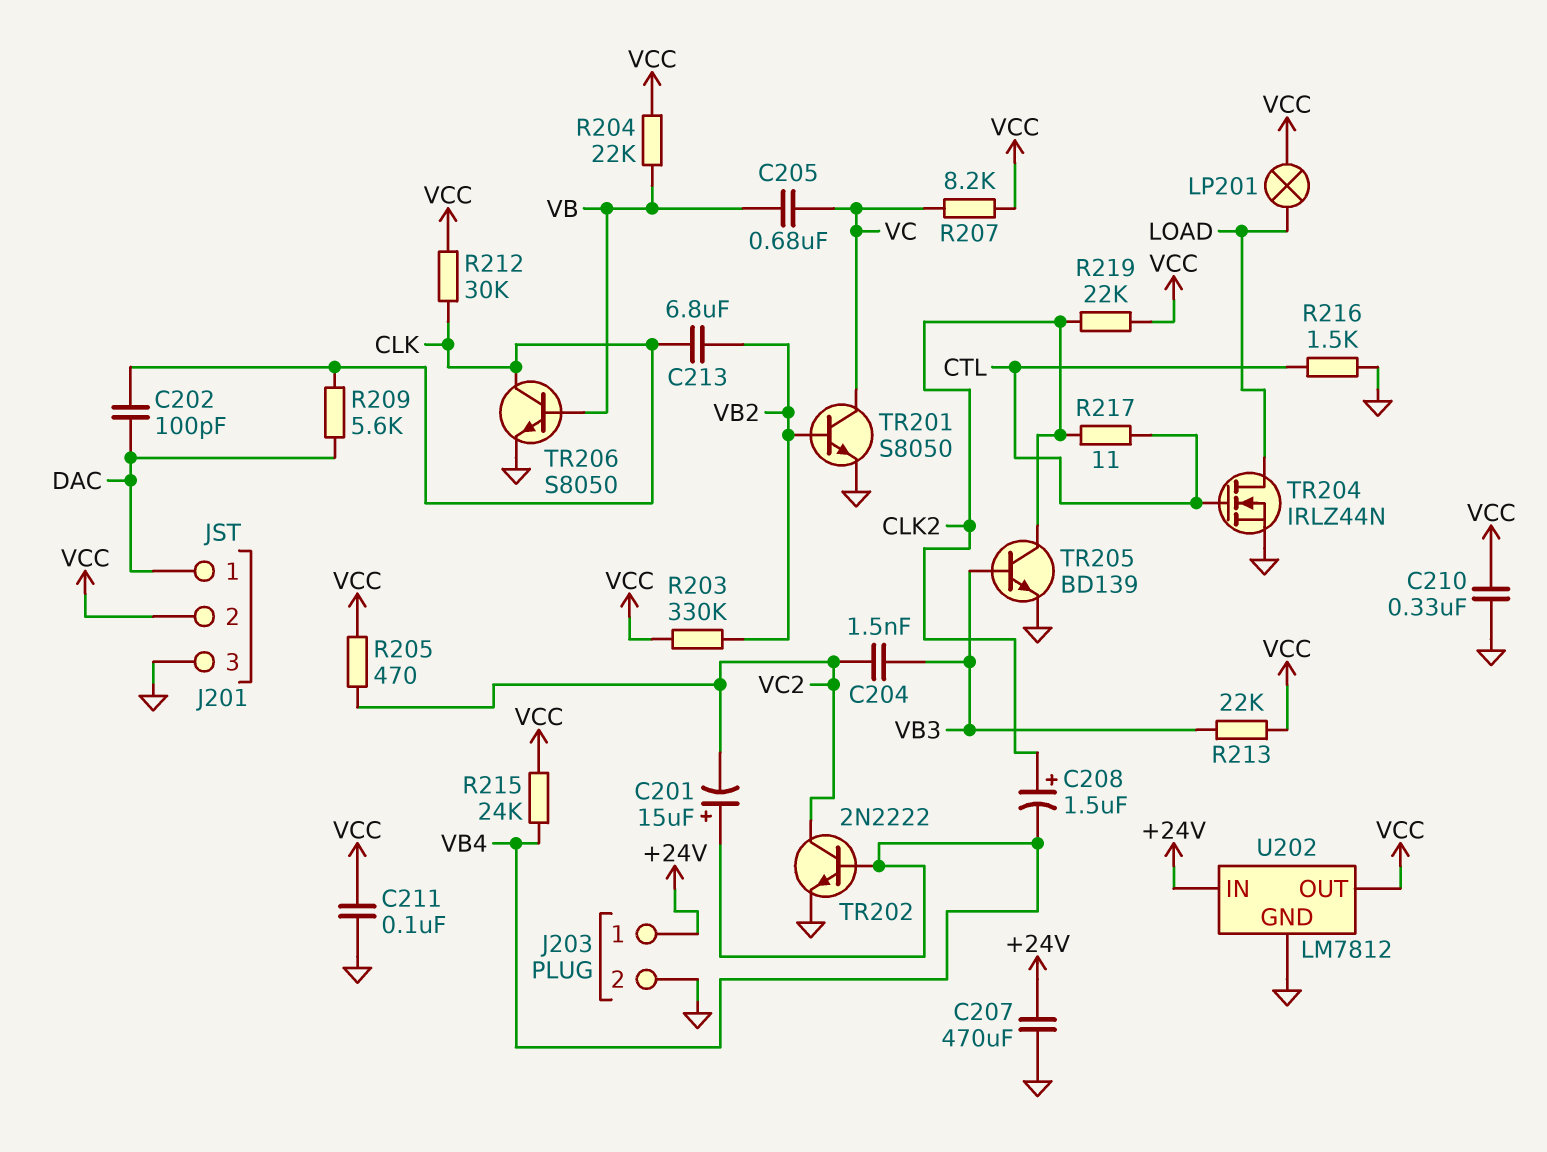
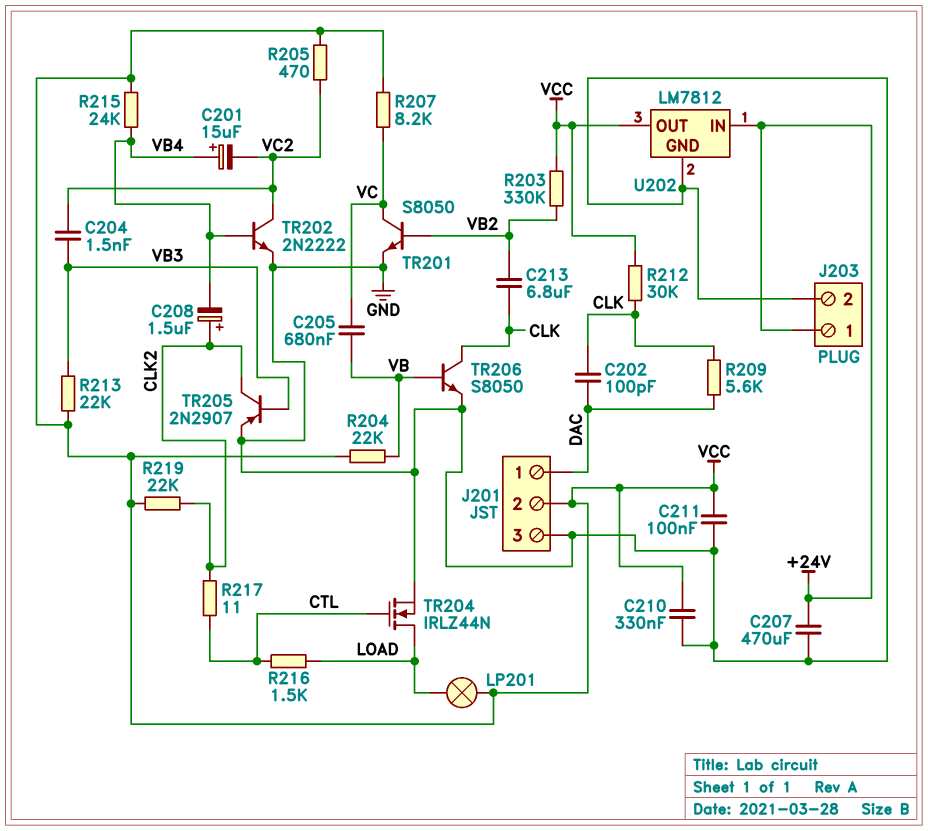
R216: 1.5k (CTL, GND) -> 1.5k (CTL, LOAD)
TR205: NPN BD139 (B VB3, C CLK2, E GND) -> PNP 2N2907 (B VB3, C CLK2, E GND)

